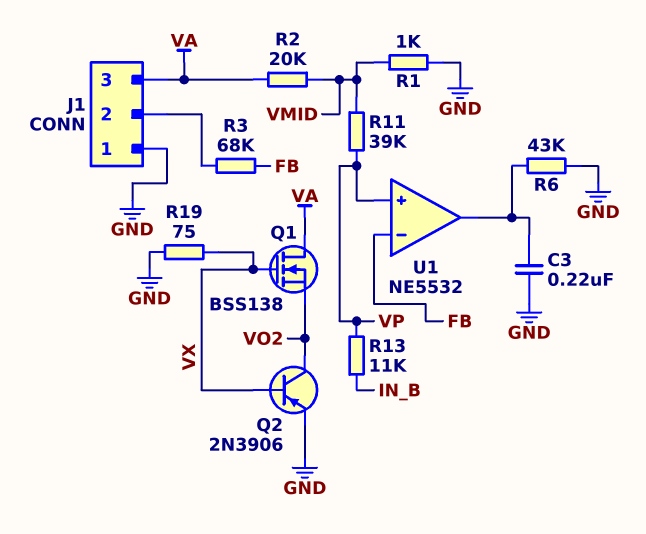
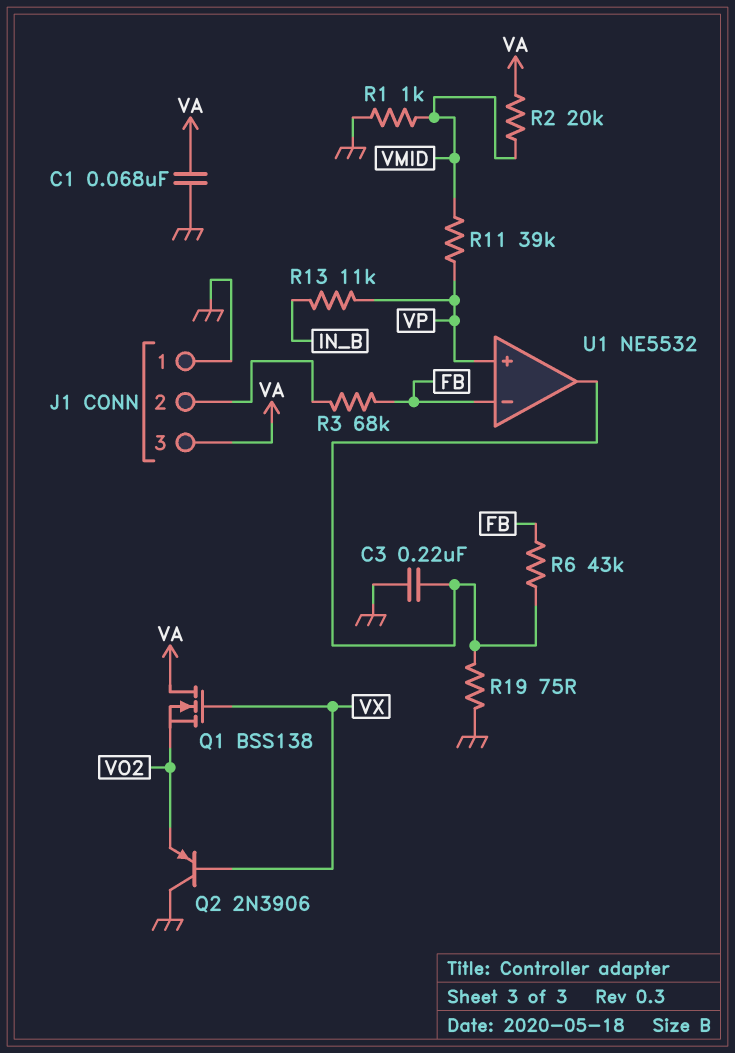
C1: none -> 68nF (GND, VA)
Q2: PNP 2N3906 (B VX, C VO2, E GND) -> PNP 2N3906 (B VX, C GND, E VO2)
R6: 43k (GND, U1/out) -> 43k (FB, U1/out)
R19: 75 (GND, VX) -> 75 (GND, U1/out)

